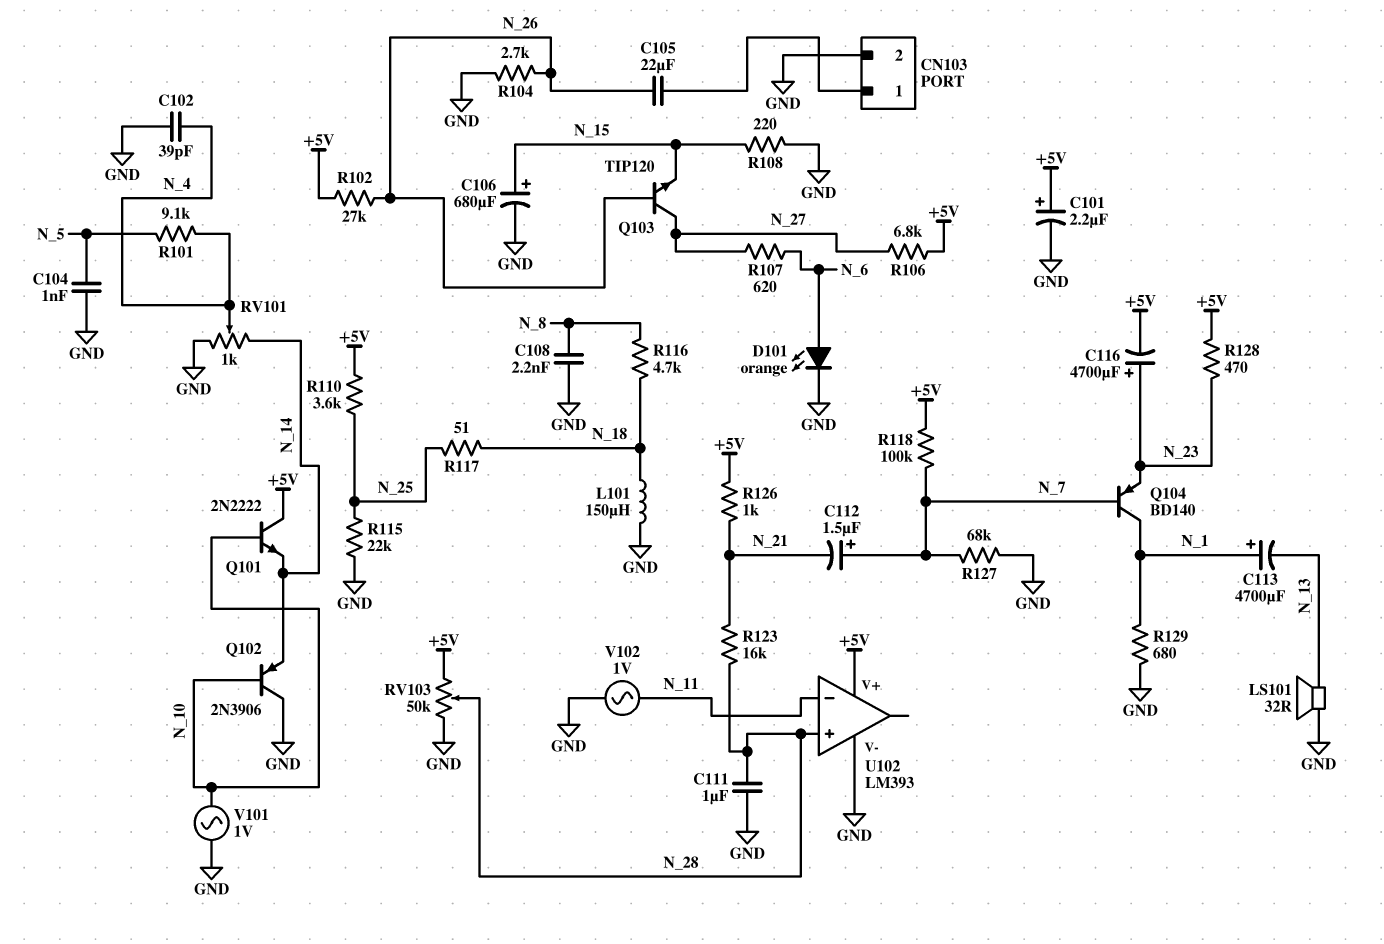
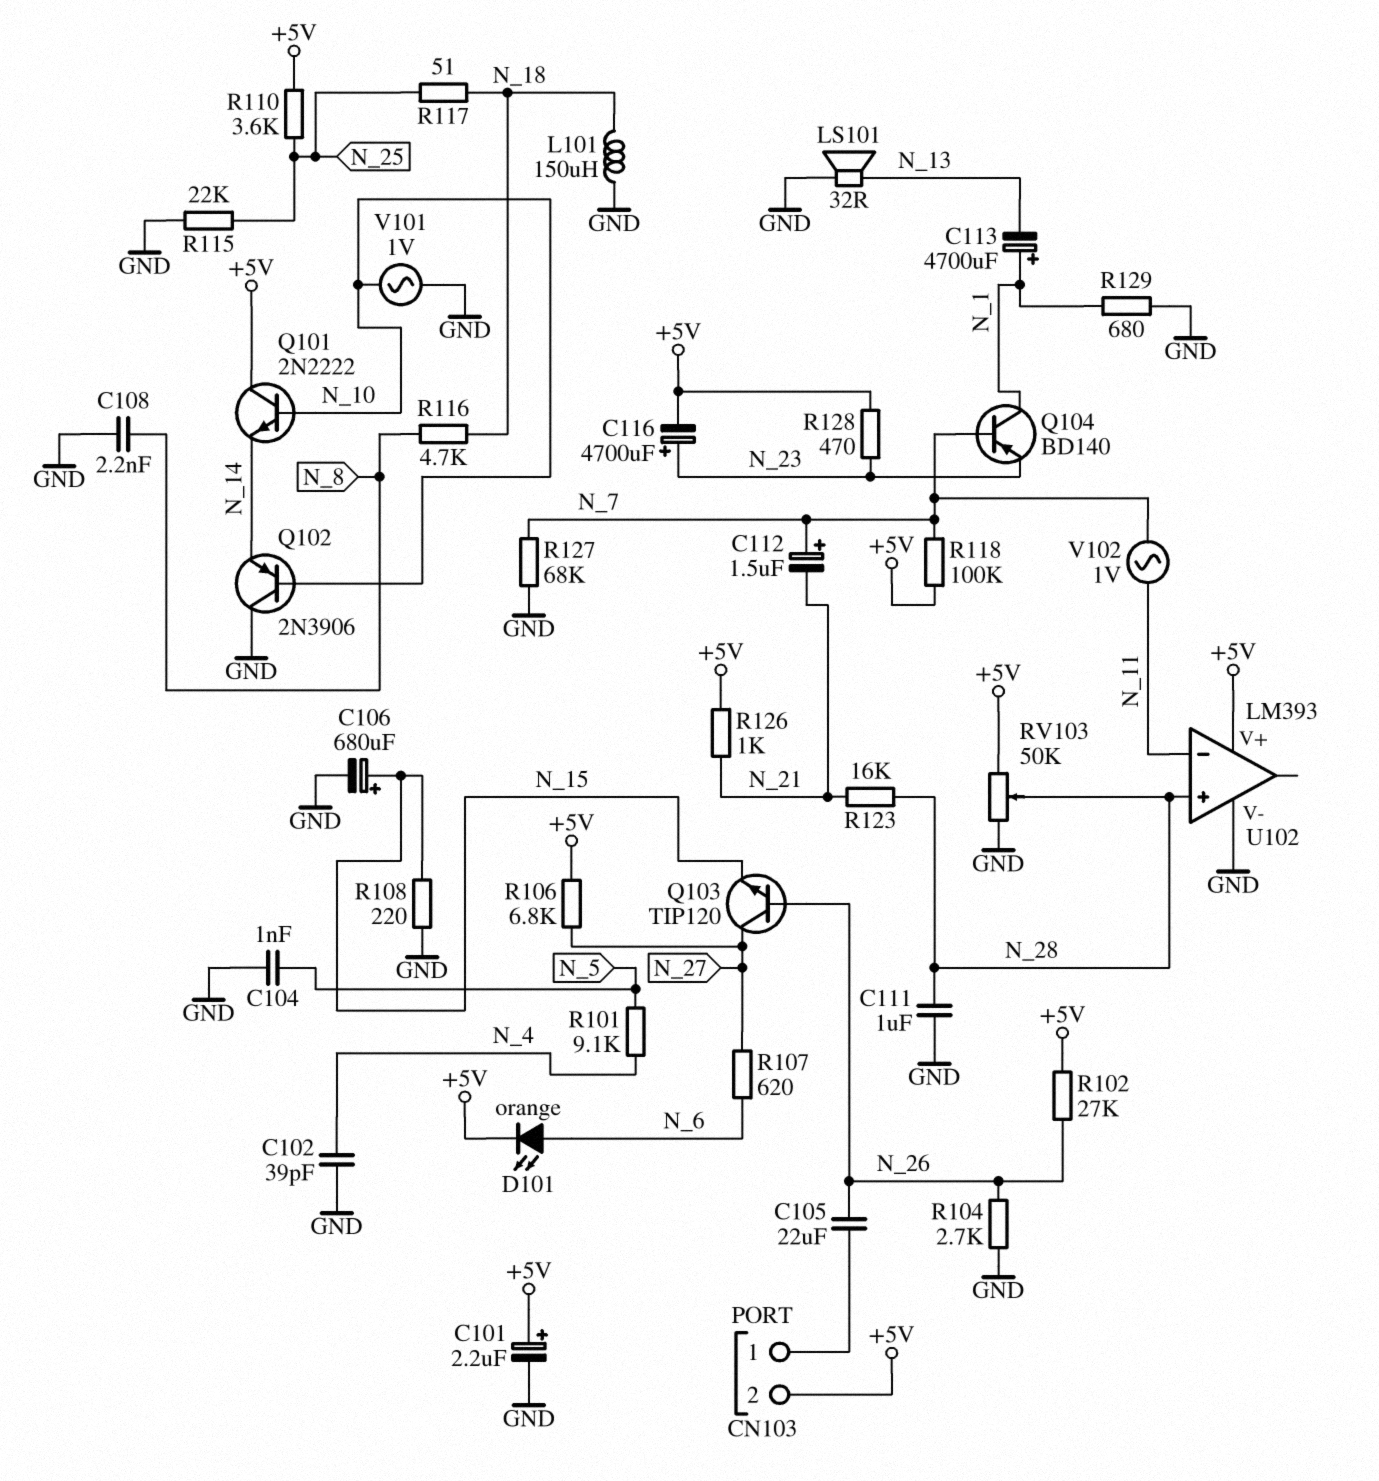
CN103 pin 2: GND -> +5V
D101: LED orange (A N_6, K GND) -> LED orange (A N_6, K +5V)
RV101: 1k (GND, N_14, wiper N_4) -> none
V102: AC 1V (GND, N_11) -> AC 1V (N_7, N_11)

